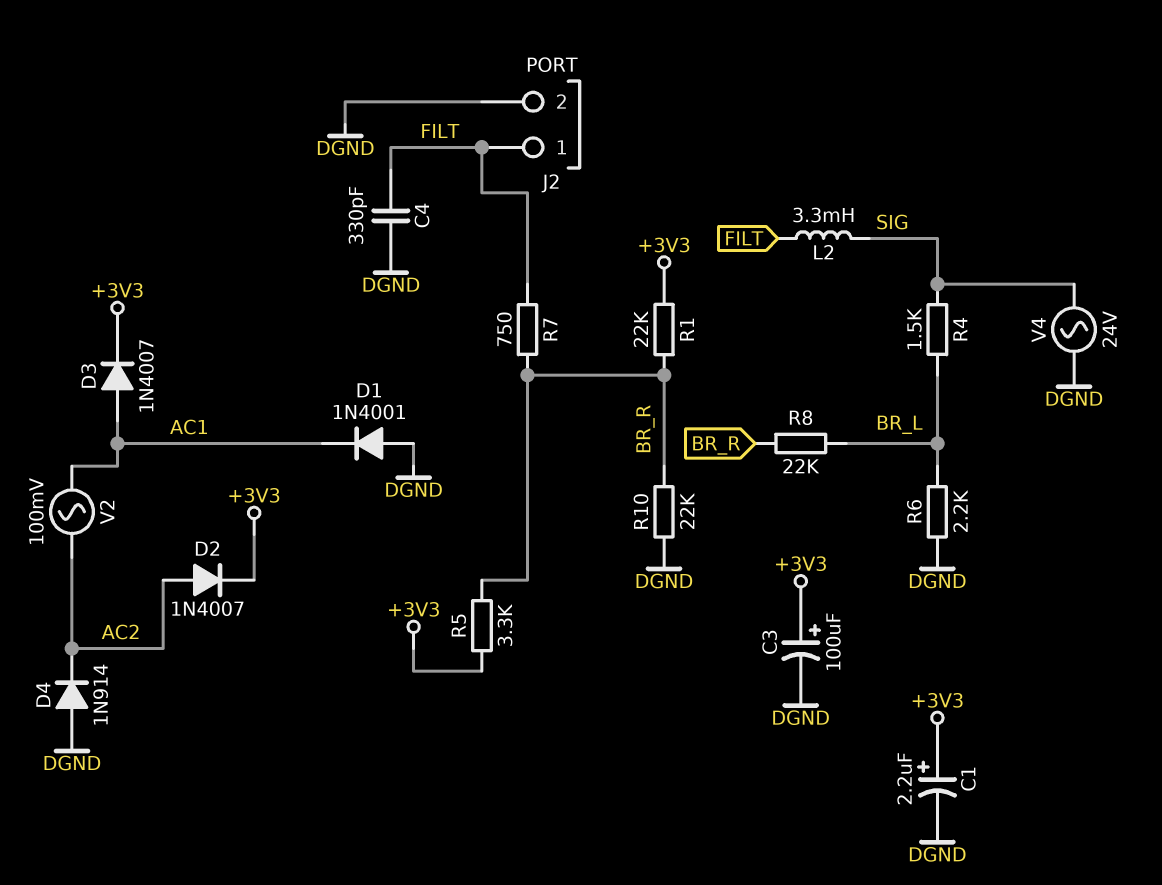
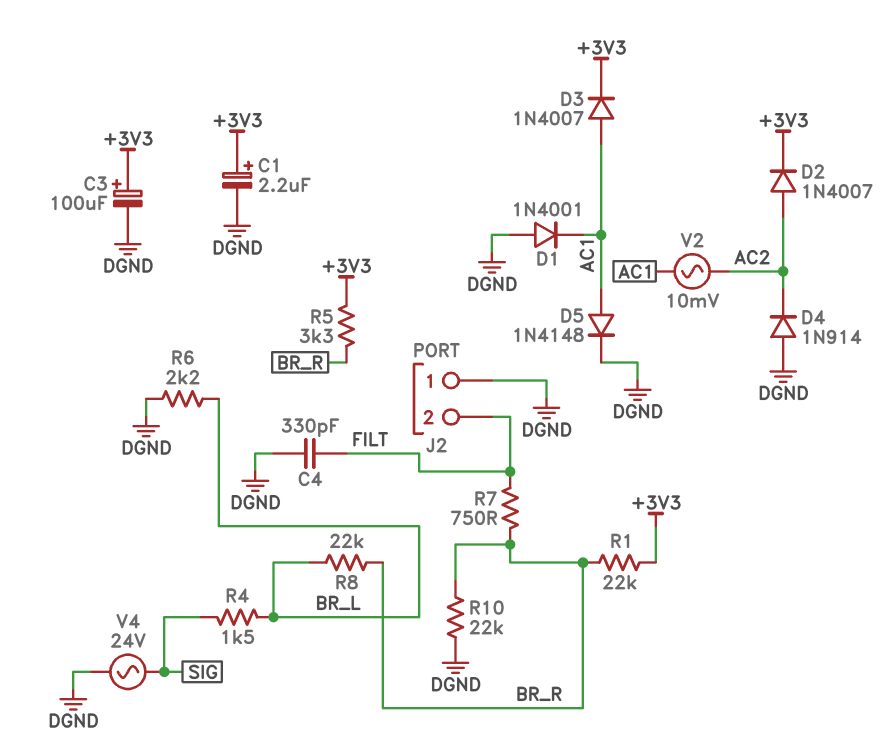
D5: none -> diode 1N4148 (A AC1, K DGND)
J2 pin 1: FILT -> DGND
J2 pin 2: DGND -> FILT
L2: 3.3mH (FILT, SIG) -> none
V2: AC 100mV (AC1, AC2) -> AC 10mV (AC1, AC2)

